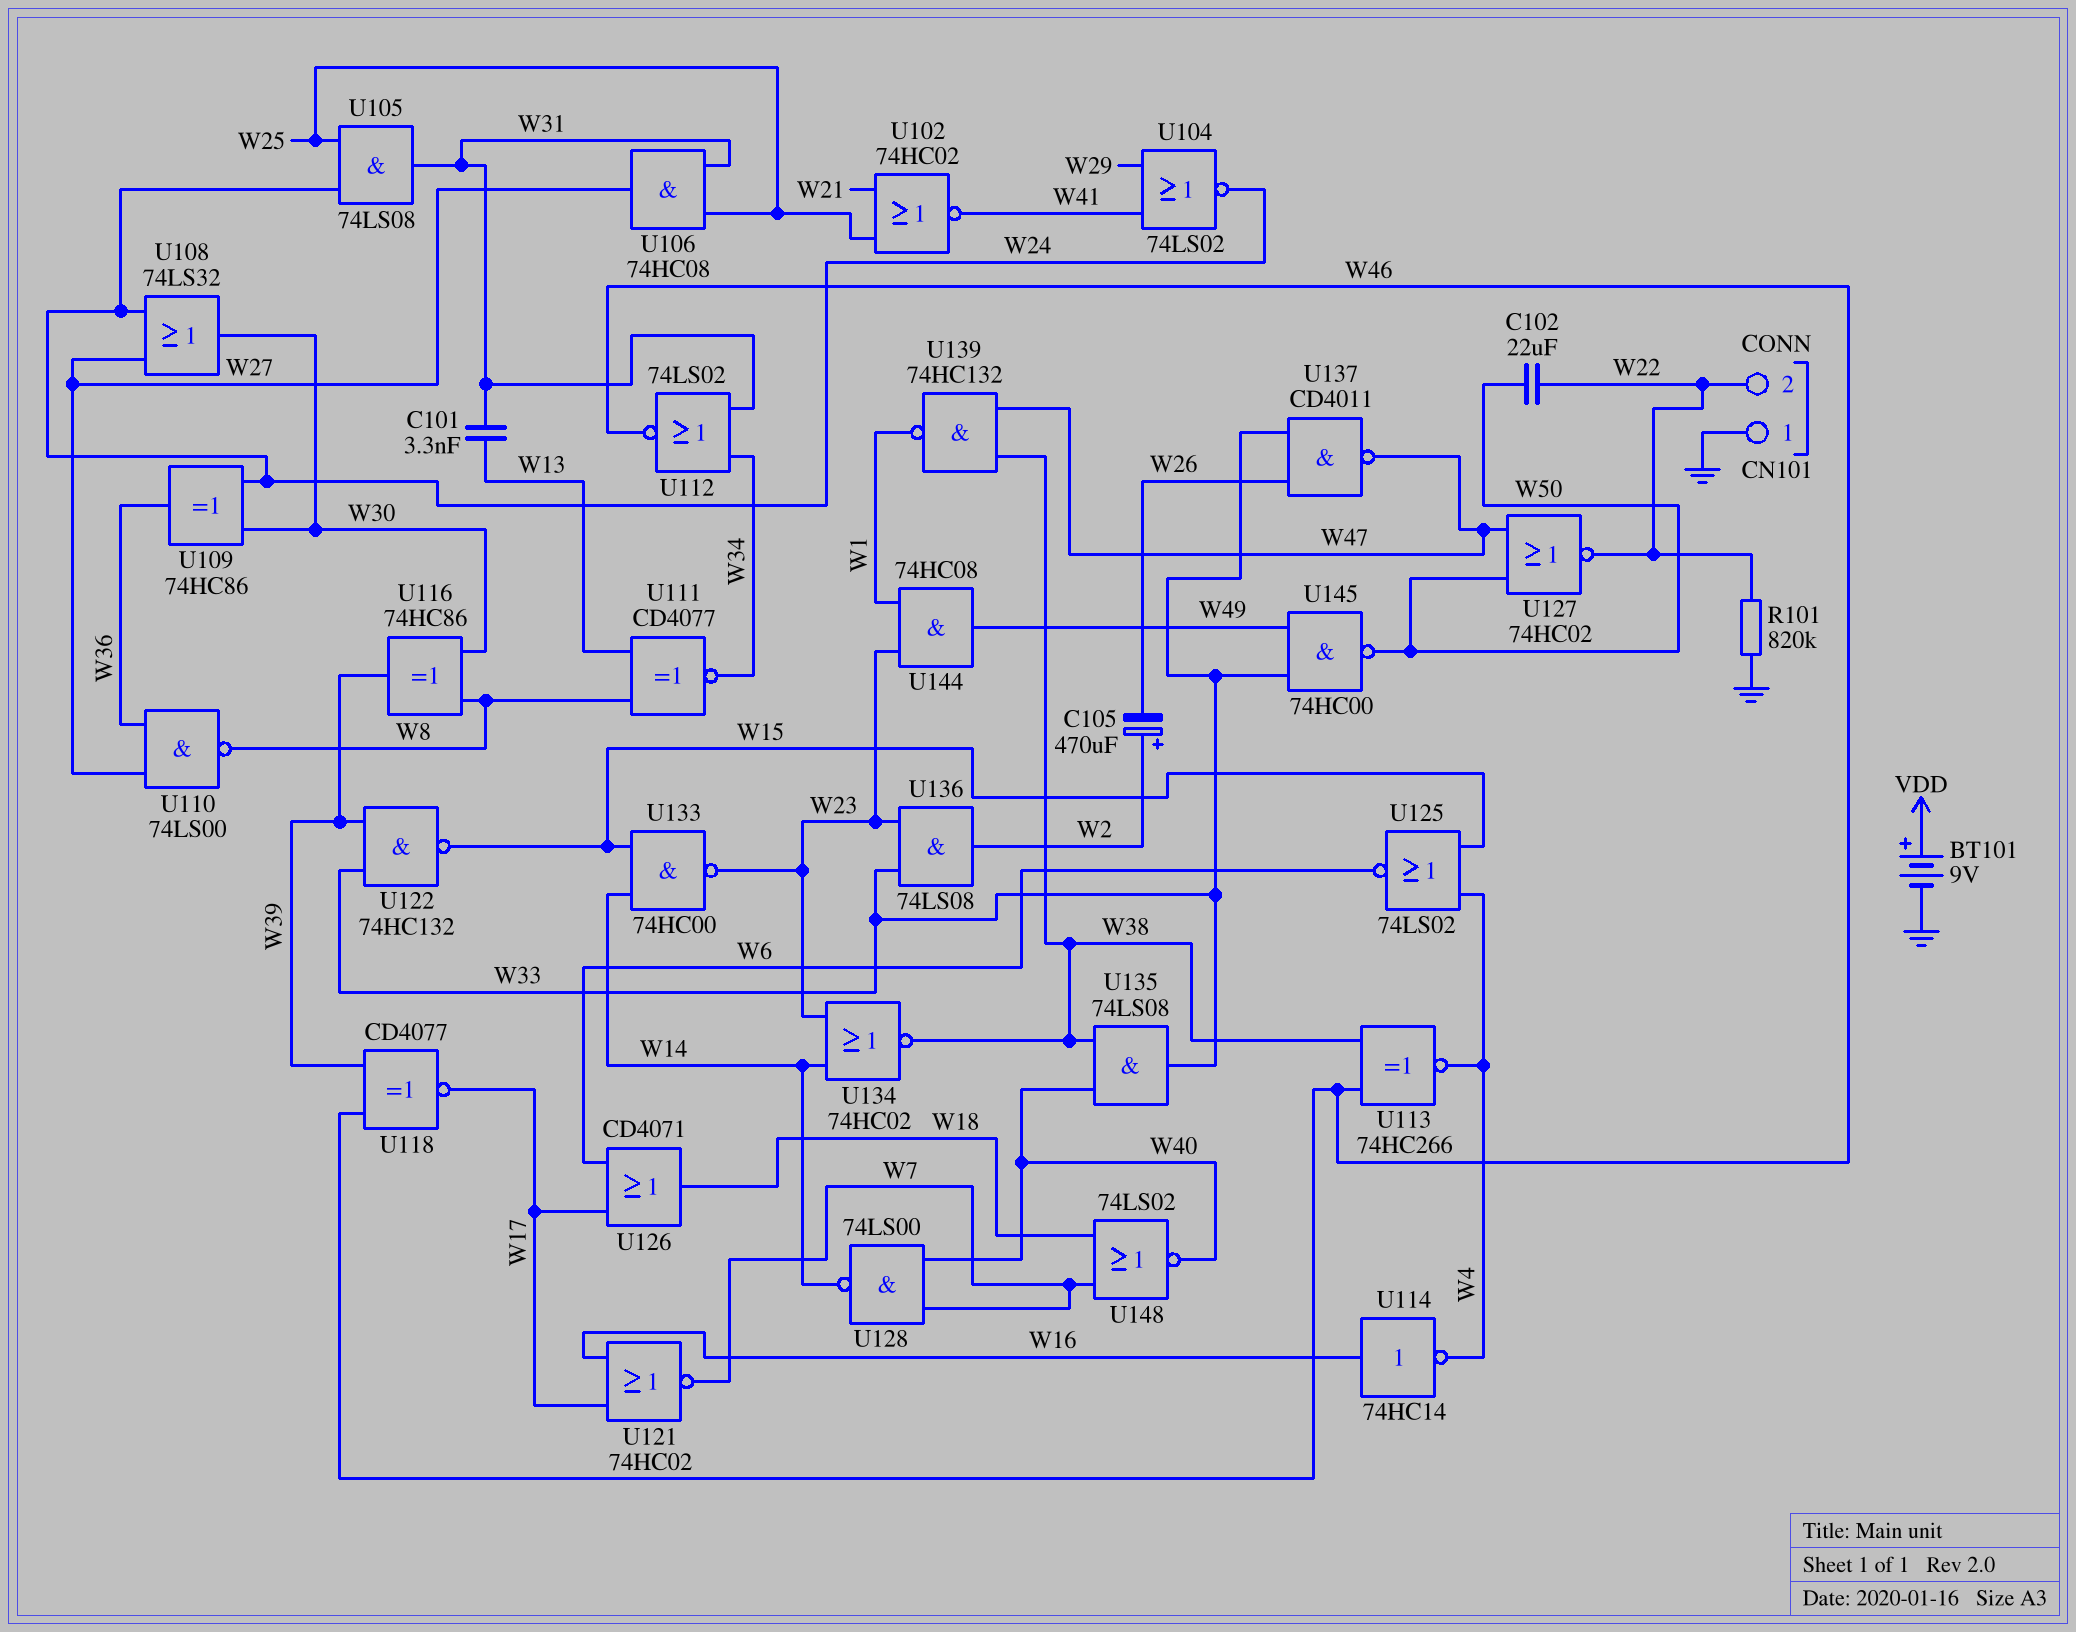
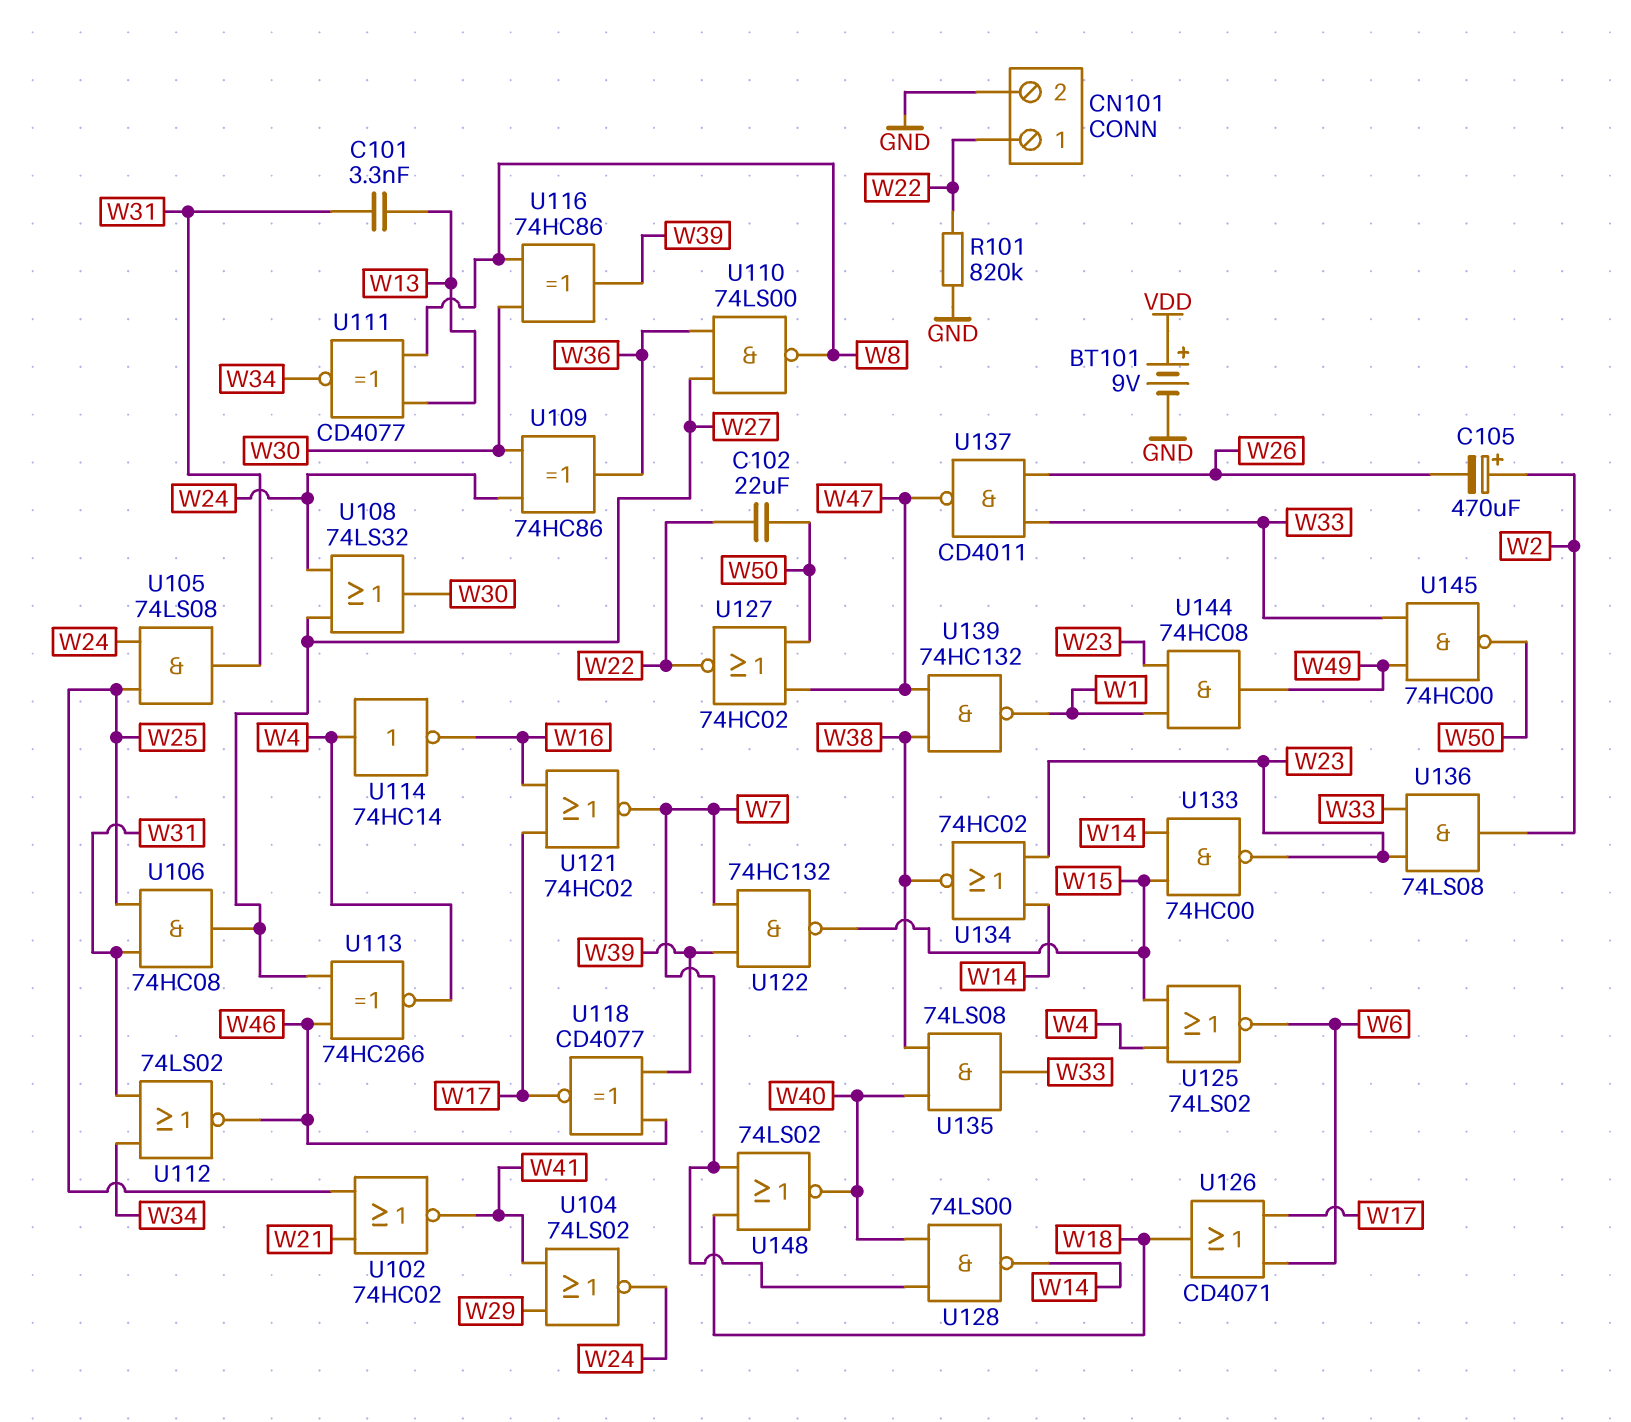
CN101 pin 1: GND -> W22
CN101 pin 2: W22 -> GND
U113: XNOR 74HC266 (in W38, in W46, out W4) -> XNOR 74HC266 (in W27, in W46, out W4)
U114: NOT 74HC14 (in W16, out W4) -> NOT 74HC14 (in W4, out W16)
U122: NAND 74HC132 (in W33, in W39, out W15) -> NAND 74HC132 (in W7, in W39, out W15)

